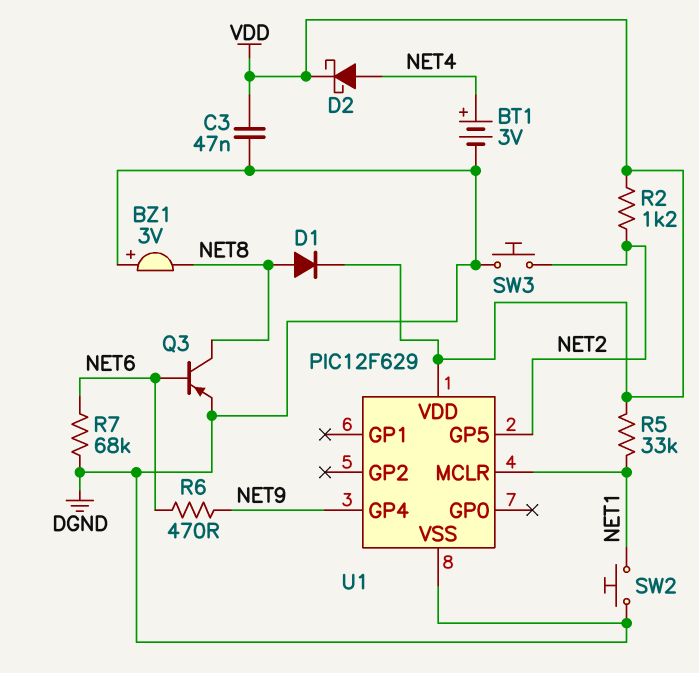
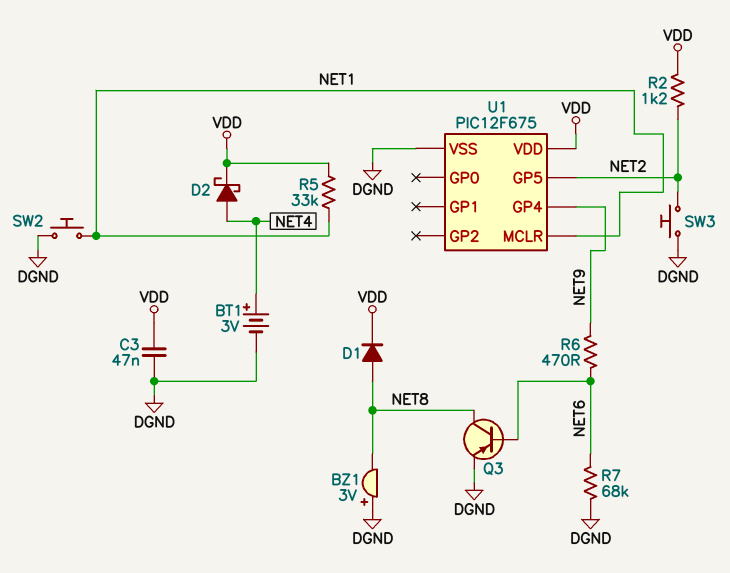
U1: PIC12F629 -> PIC12F675

